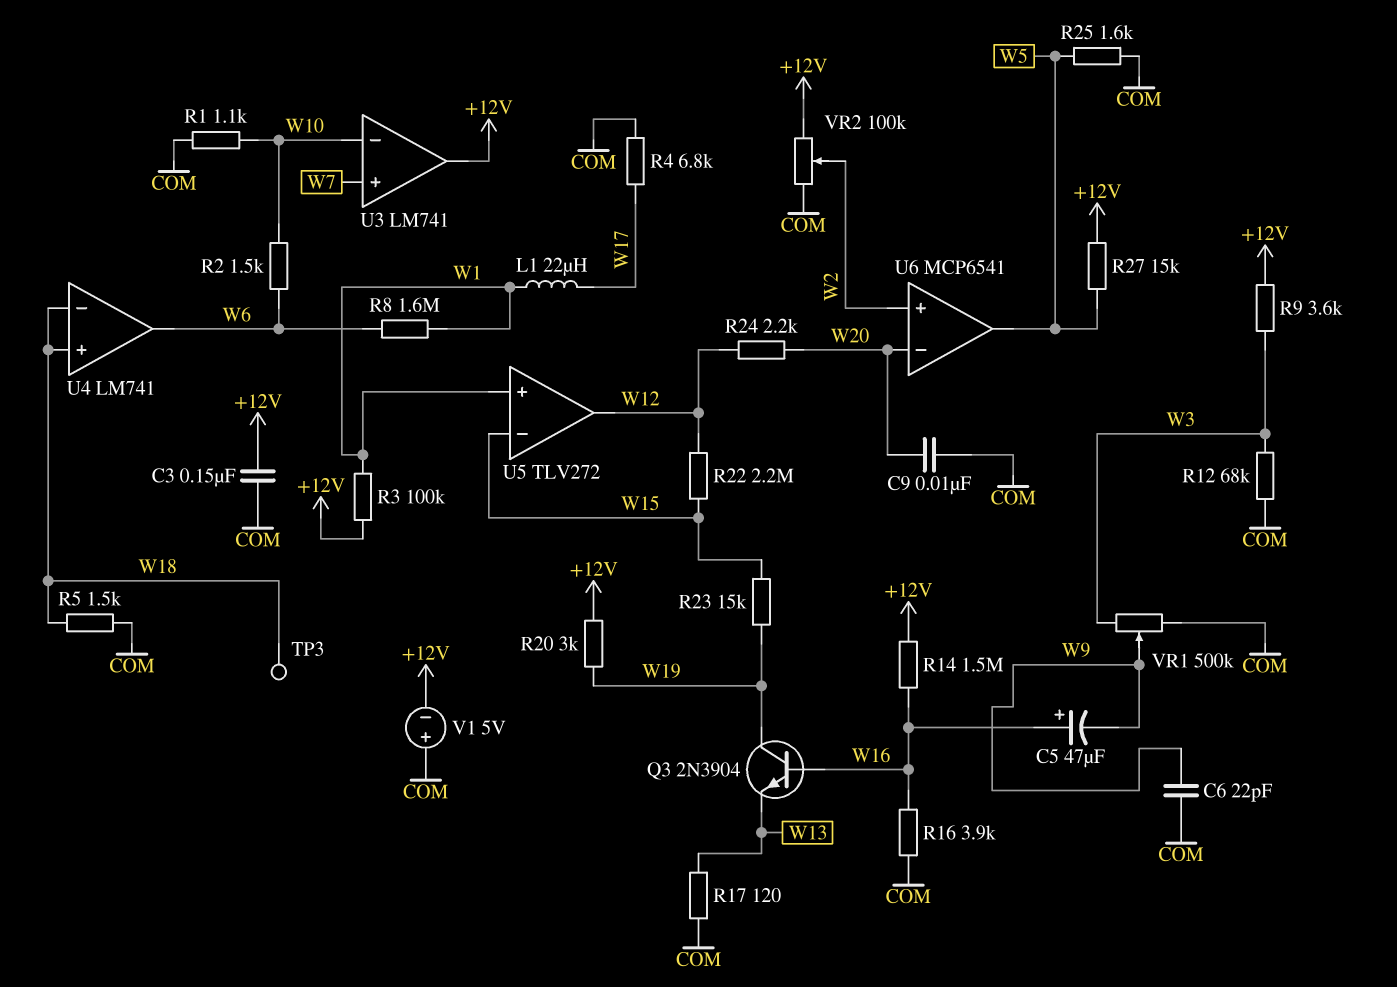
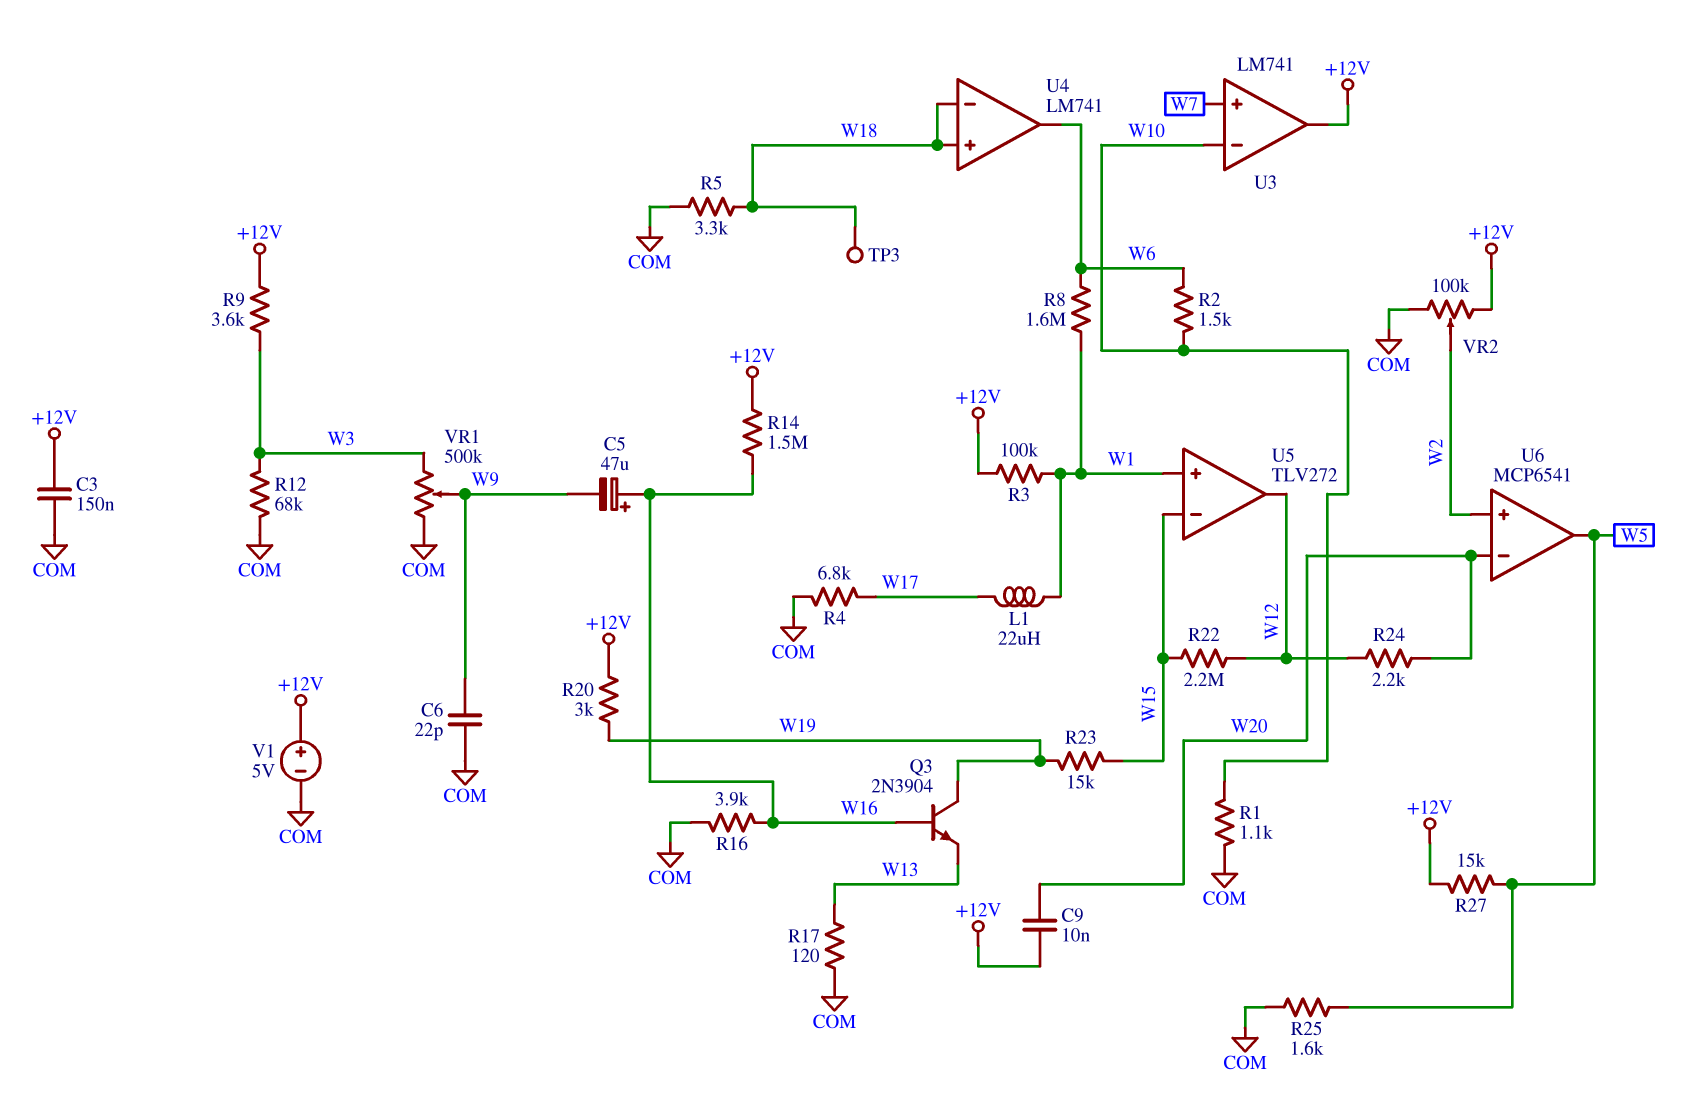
C9: 10nF (COM, W20) -> 10nF (+12V, W20)
R5: 1.5k (COM, W18) -> 3.3k (COM, W18)
V1: 5V (plus COM, minus +12V) -> 5V (plus +12V, minus COM)

